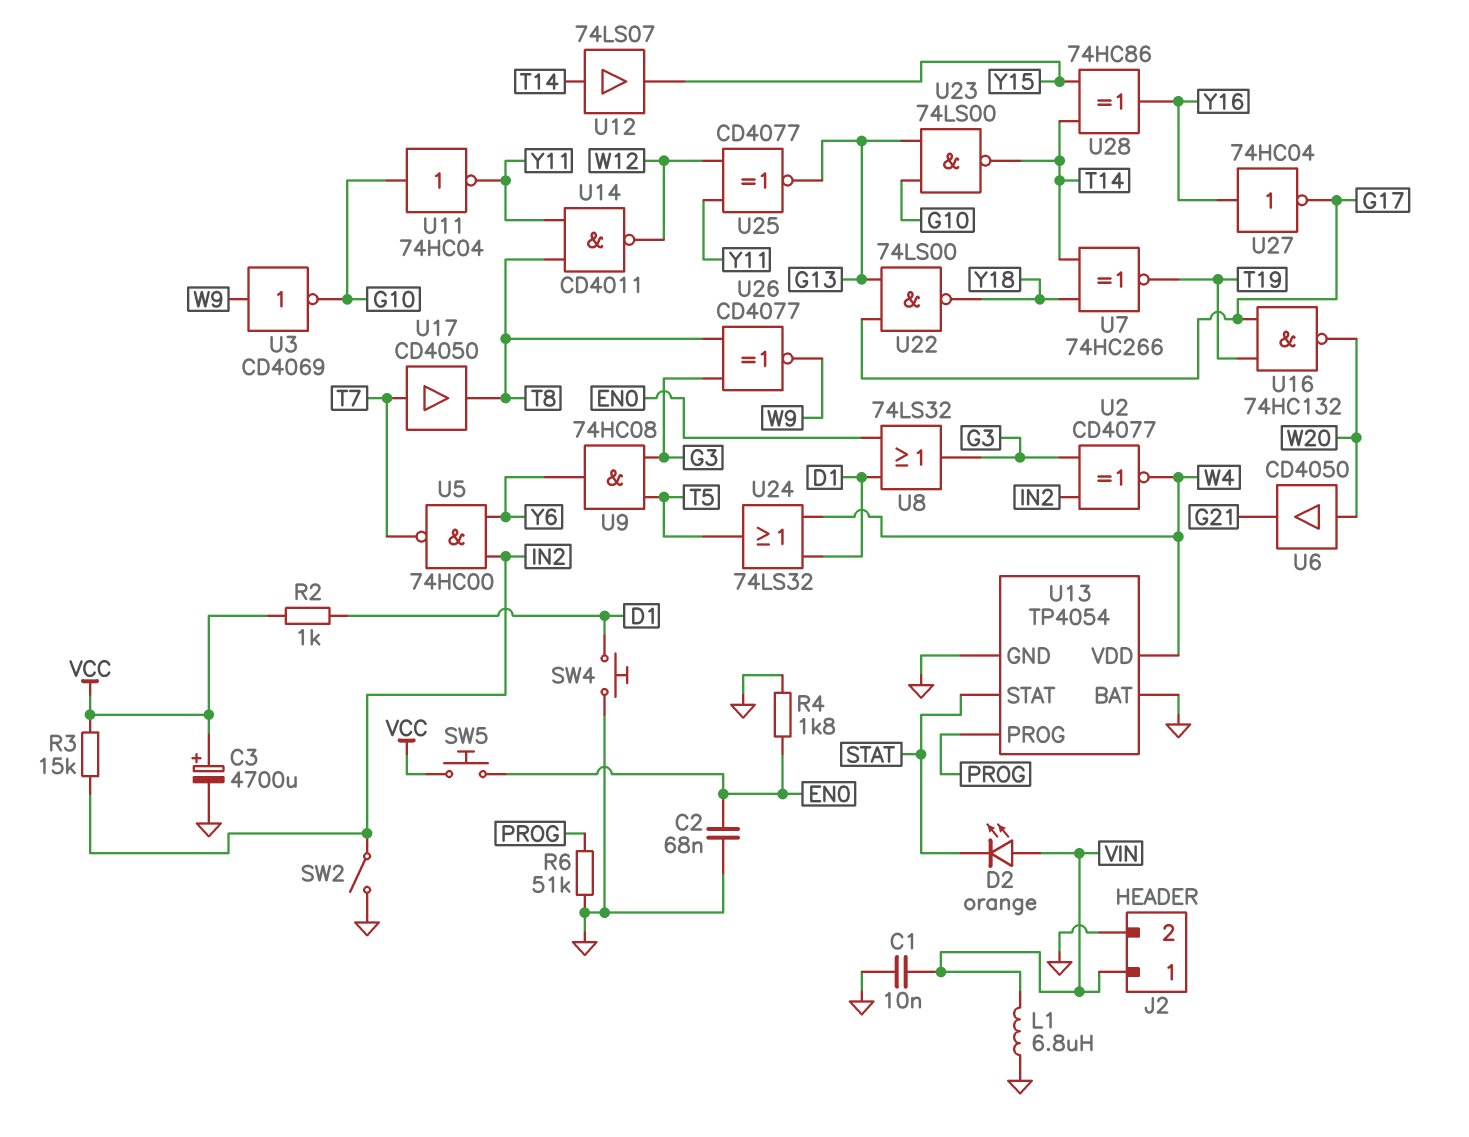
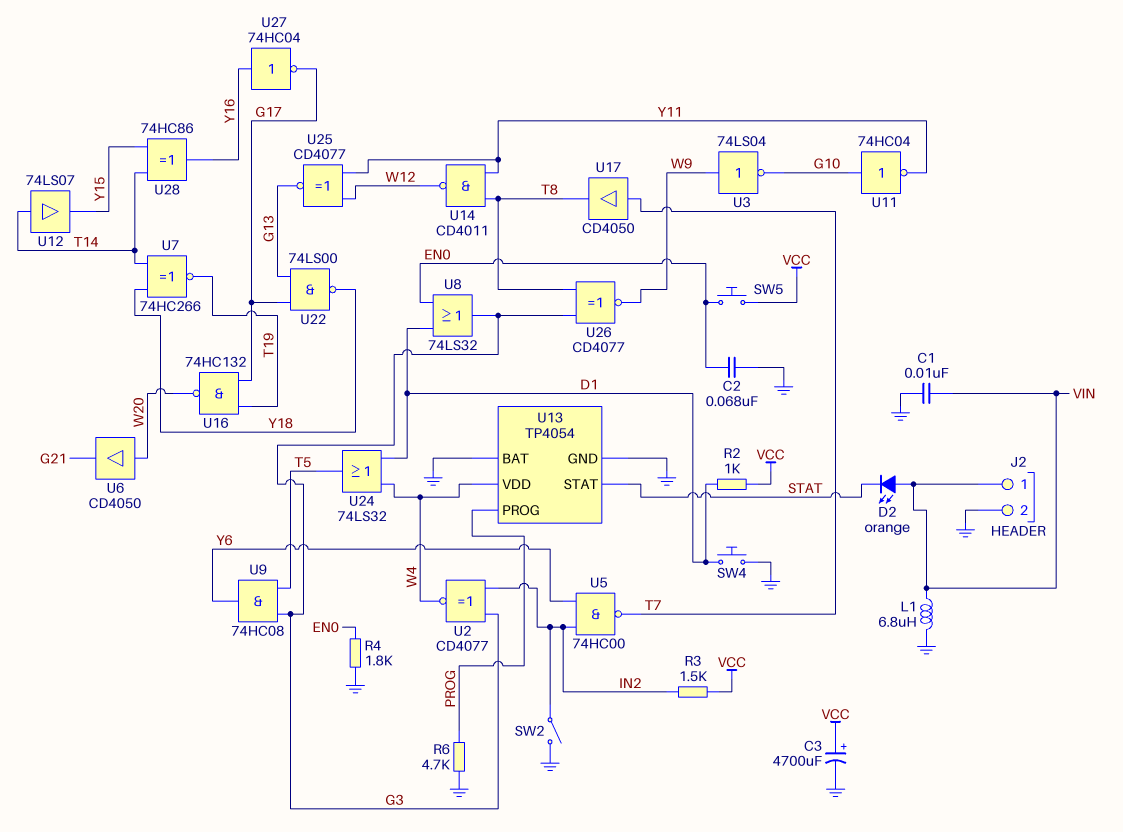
R3: 15k (IN2, VCC) -> 1.5k (IN2, VCC)
R6: 51k (GND, PROG) -> 4.7k (GND, PROG)
U3: NOT CD4069 (in W9, out G10) -> NOT 74LS04 (in W9, out G10)
U23: NAND 74LS00 (in G10, in G13, out T14) -> none

